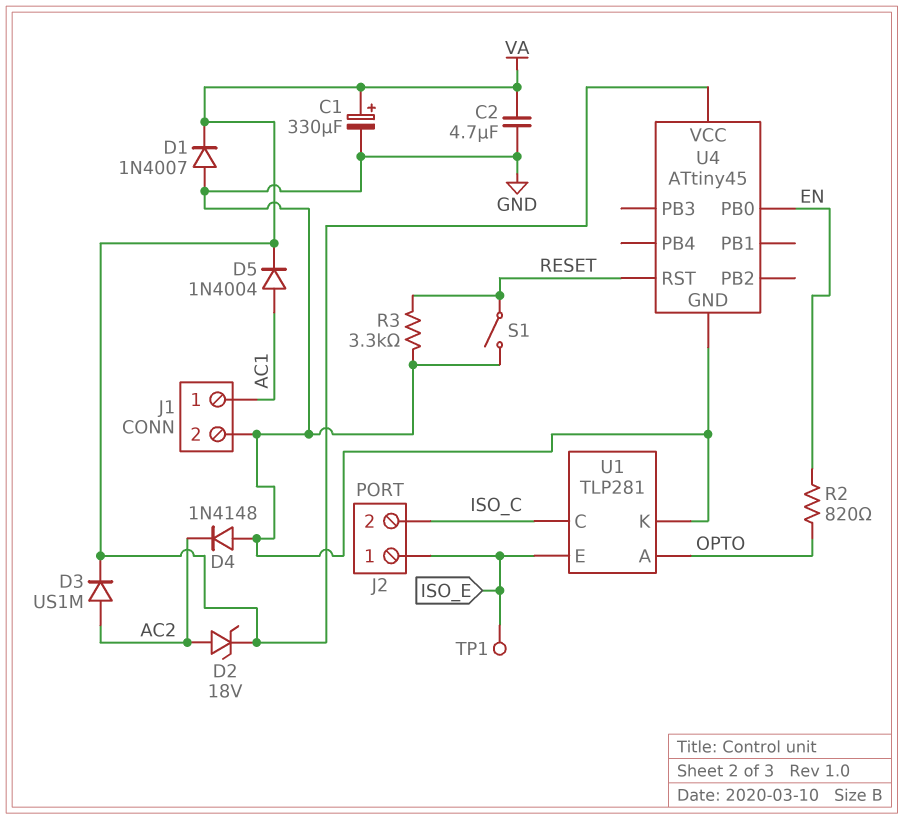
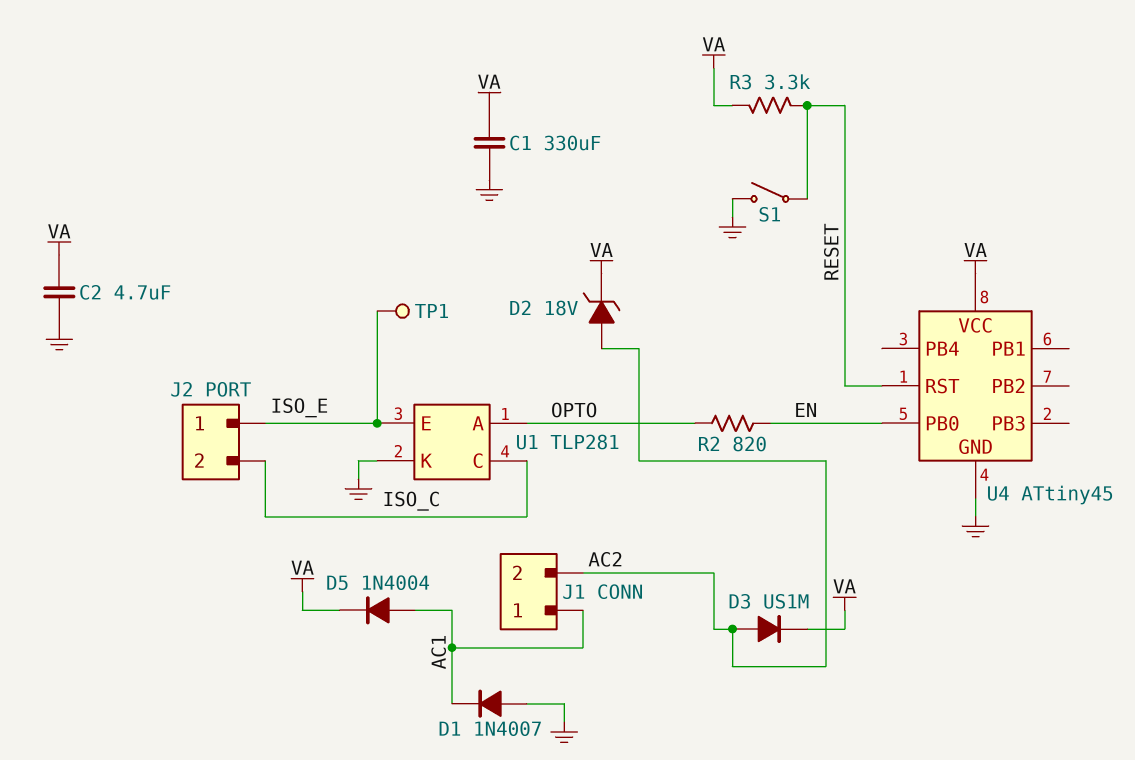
C1: 330uF (plus VA, minus GND) -> 330uF (GND, VA)
D1: diode 1N4007 (A GND, K VA) -> diode 1N4007 (A GND, K AC1)
D4: diode 1N4148 (A GND, K AC2) -> none
J1 pin 2: GND -> AC2
R3: 3.3k (GND, RESET) -> 3.3k (RESET, VA)

